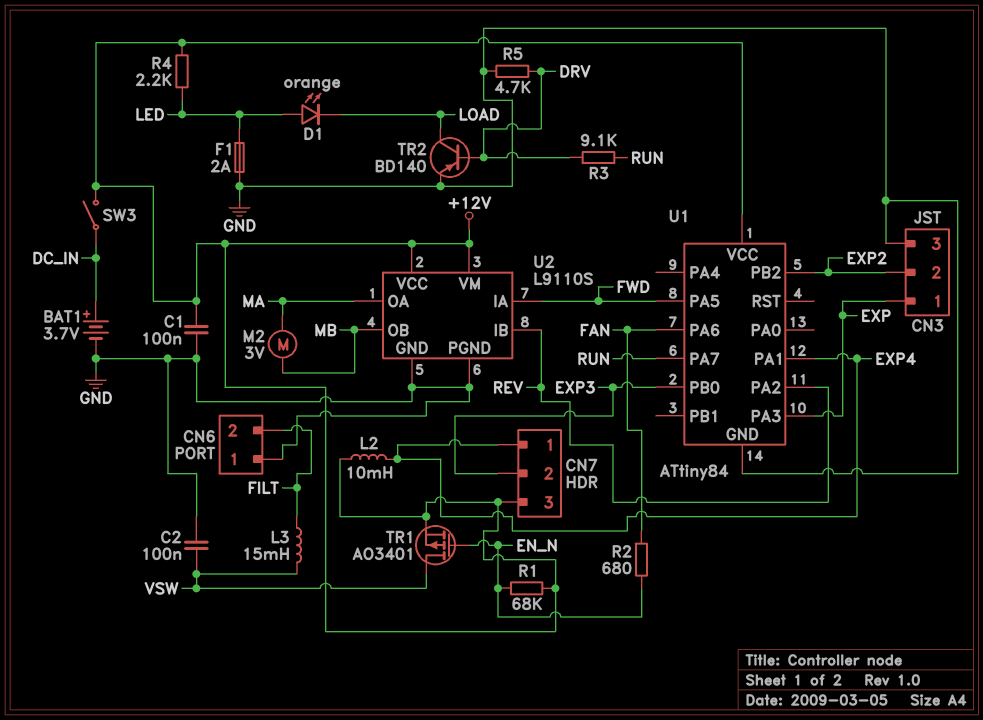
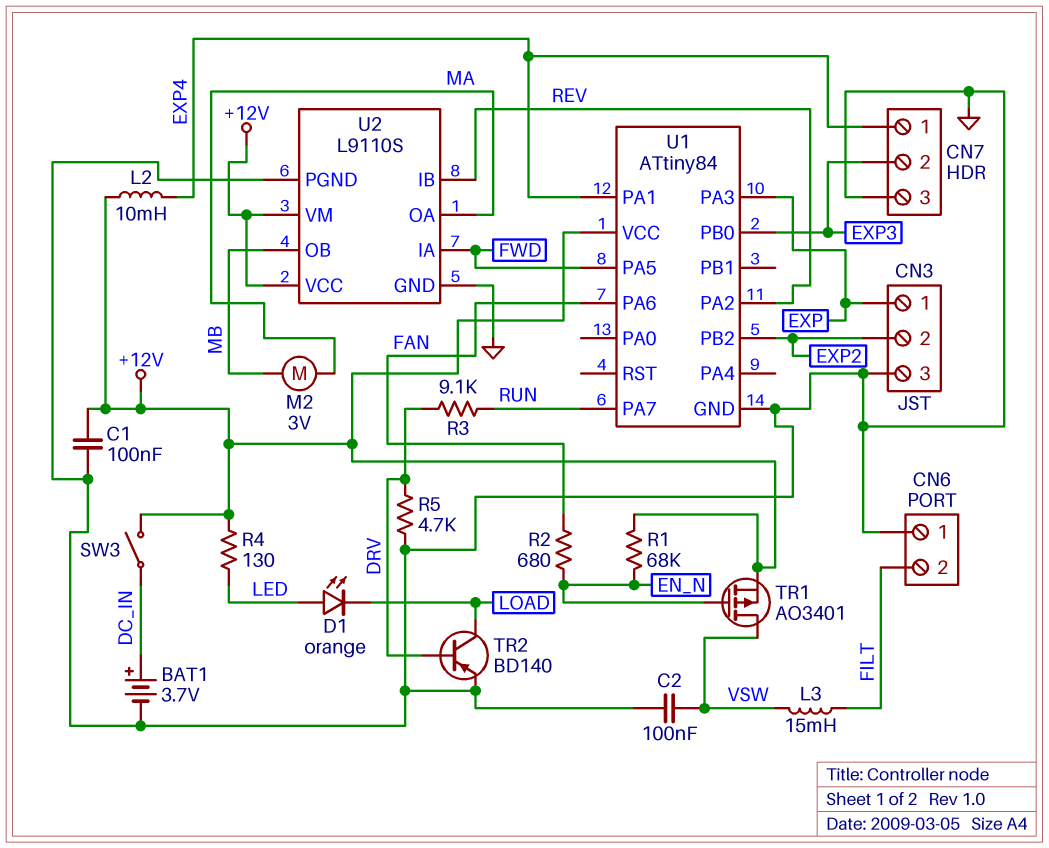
CN7 pin 3: +12V -> GND
F1: 2A (GND, LED) -> none
R4: 2.2k (+12V, LED) -> 130 (+12V, LED)

